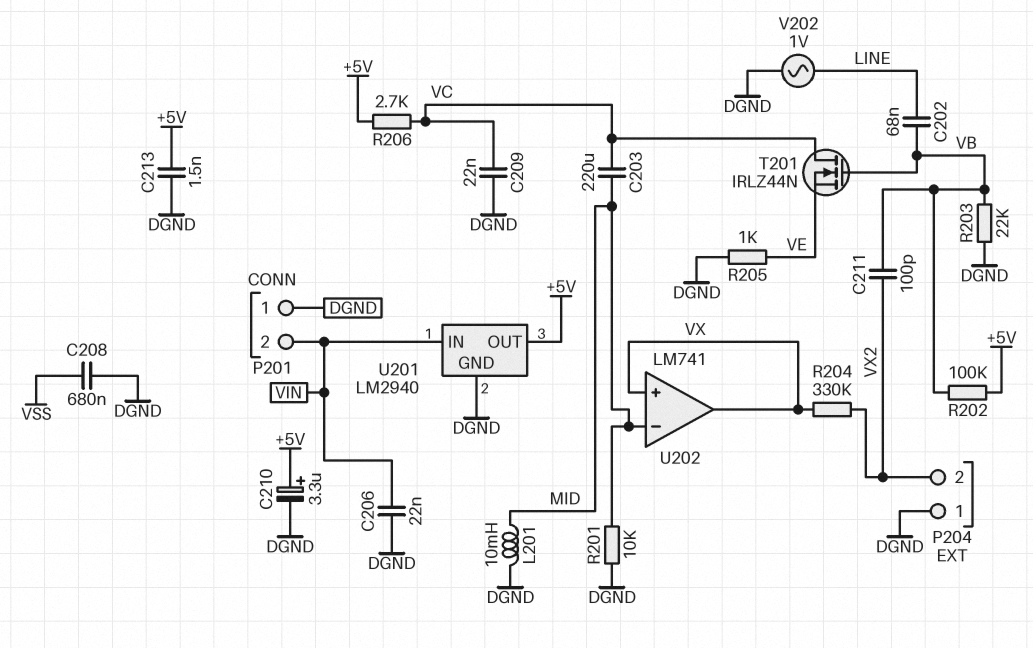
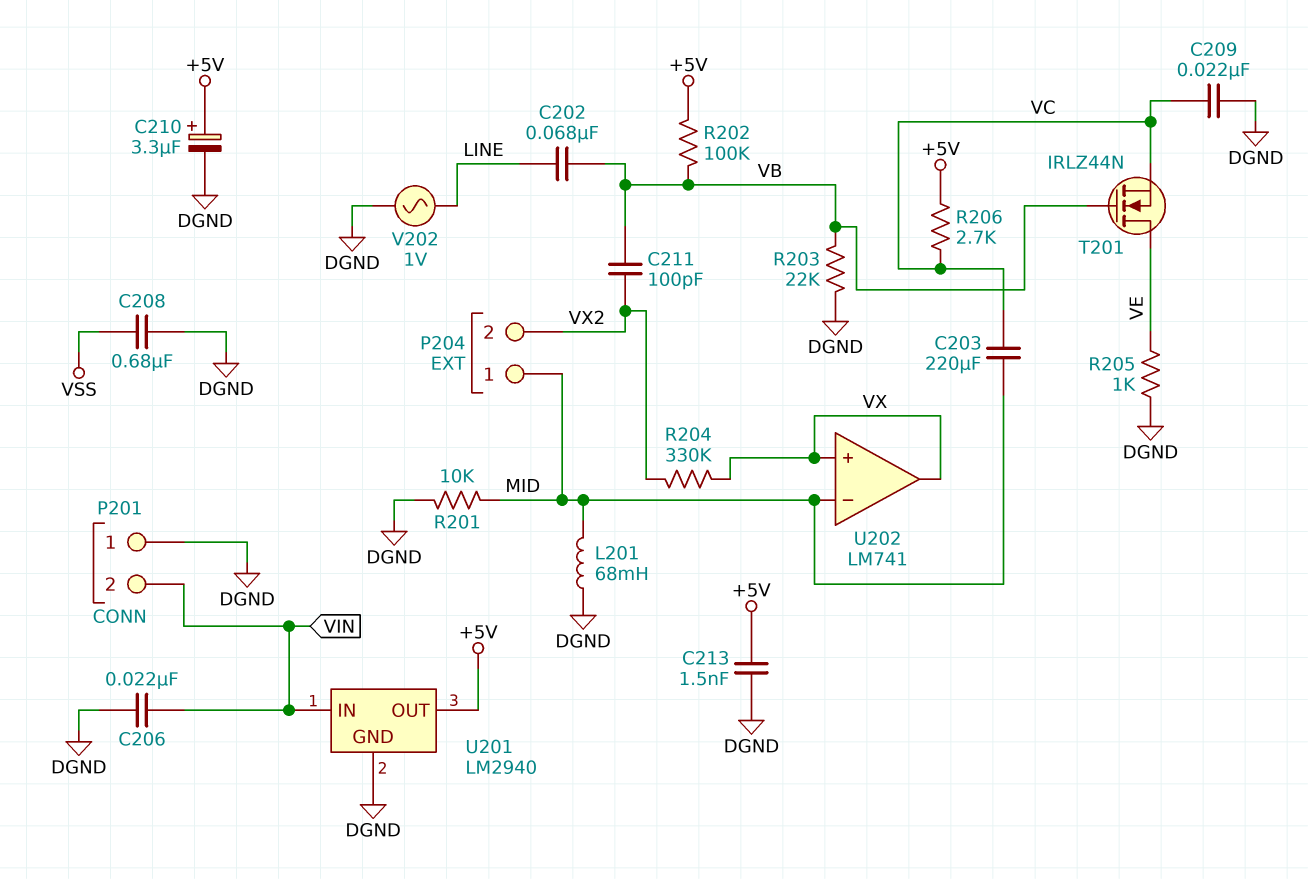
L201: 10mH (DGND, MID) -> 68mH (DGND, MID)
P204 pin 1: DGND -> MID
T201: NMOS IRLZ44N (G VB, D VC, S VE) -> NMOS IRLZ44N (G VB, D VE, S VC)

